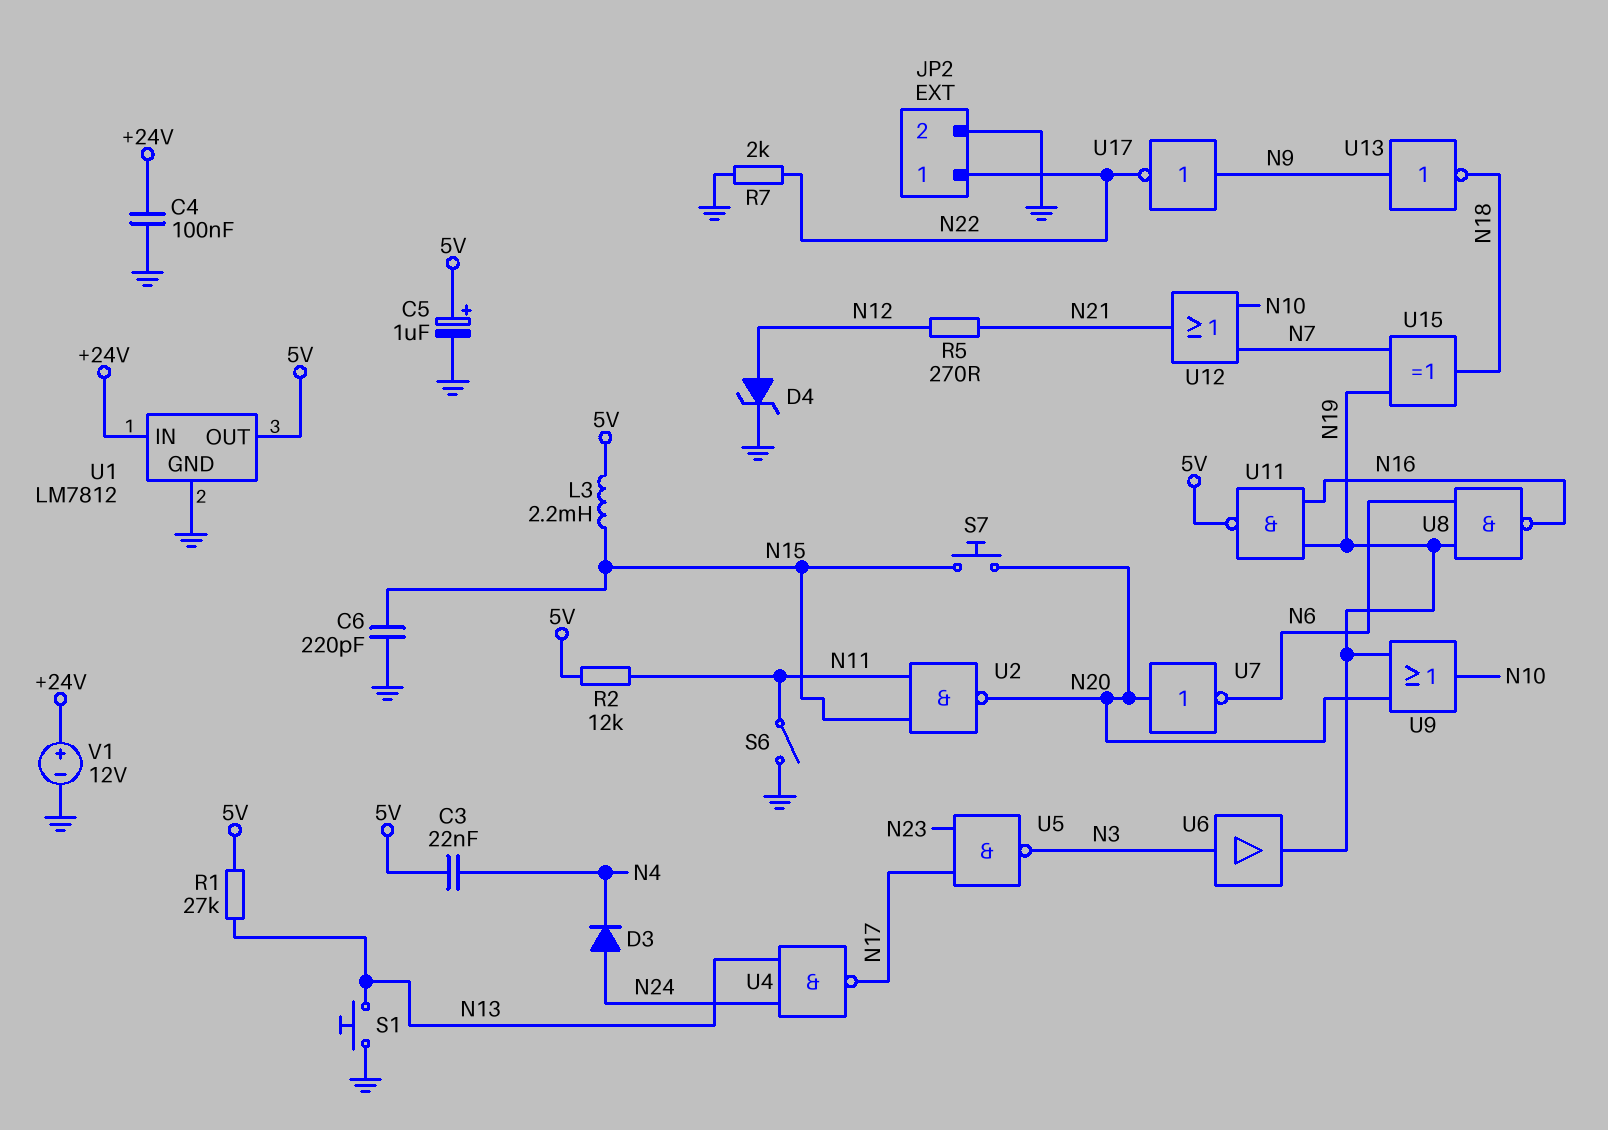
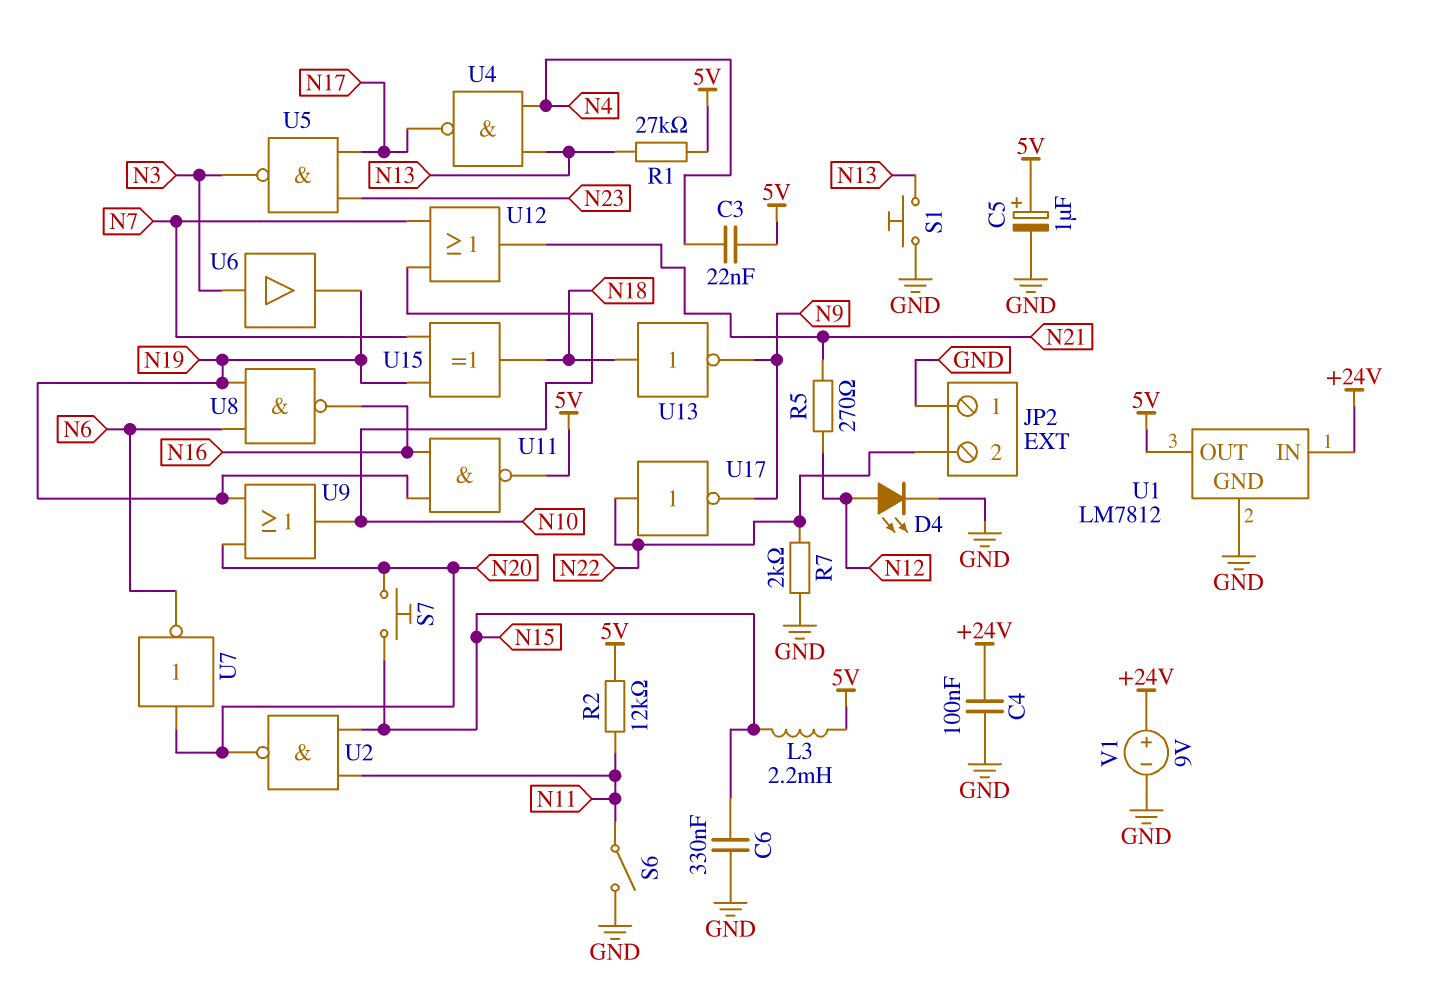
C6: 220pF (GND, N15) -> 330nF (GND, N15)
D3: diode (A N24, K N4) -> none
D4: zener (A N12, K GND) -> LED (A N12, K GND)
JP2 pin 1: N22 -> GND
JP2 pin 2: GND -> N22
U4: NAND (in N13, in N24, out N17) -> NAND (in N4, in N13, out N17)
U13: NOT (in N9, out N18) -> NOT (in N18, out N9)
U17: NOT (in N9, out N22) -> NOT (in N22, out N9)
V1: 12V (plus +24V, minus GND) -> 9V (plus +24V, minus GND)

